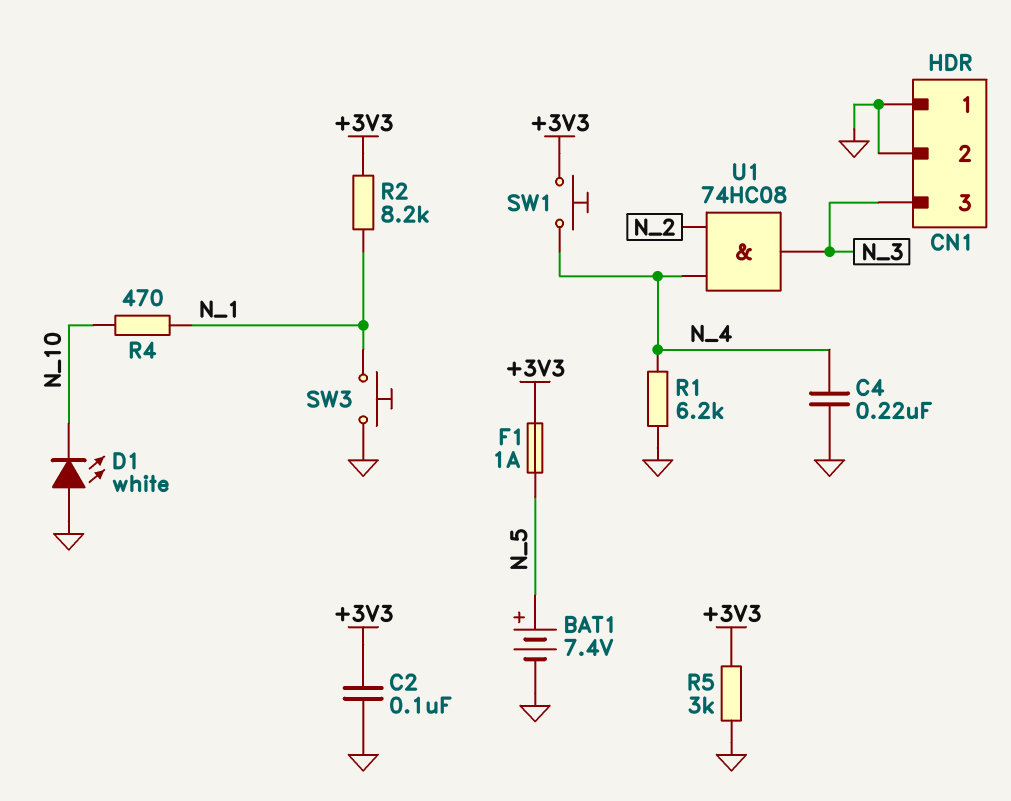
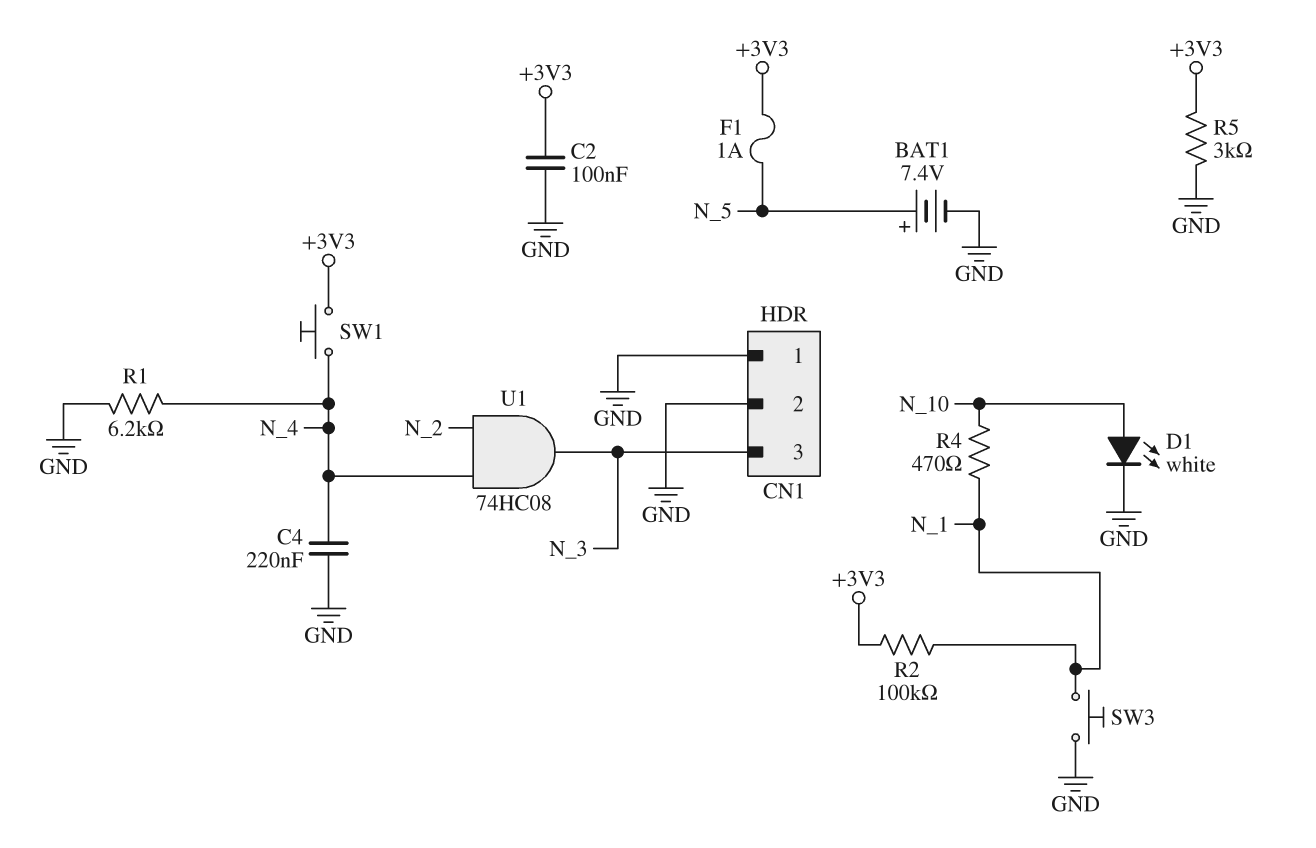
D1: LED white (A GND, K N_10) -> LED white (A N_10, K GND)
R2: 8.2k (+3V3, N_1) -> 100k (+3V3, N_1)

